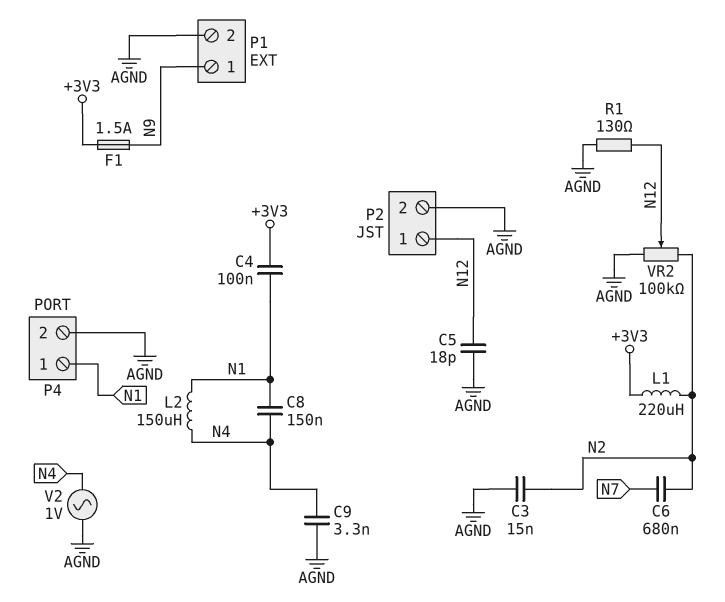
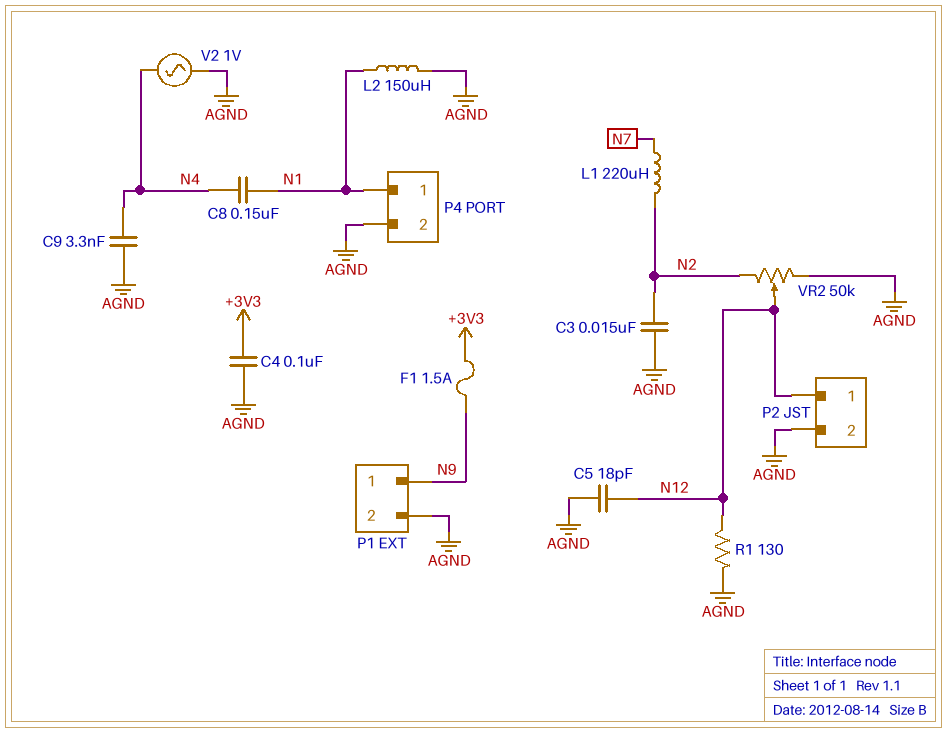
C4: 100nF (+3V3, N1) -> 100nF (+3V3, AGND)
C6: 680nF (N2, N7) -> none
L1: 220uH (+3V3, N2) -> 220uH (N2, N7)
L2: 150uH (N1, N4) -> 150uH (AGND, N1)
VR2: 100k (AGND, N2, wiper N12) -> 50k (AGND, N2, wiper N12)

